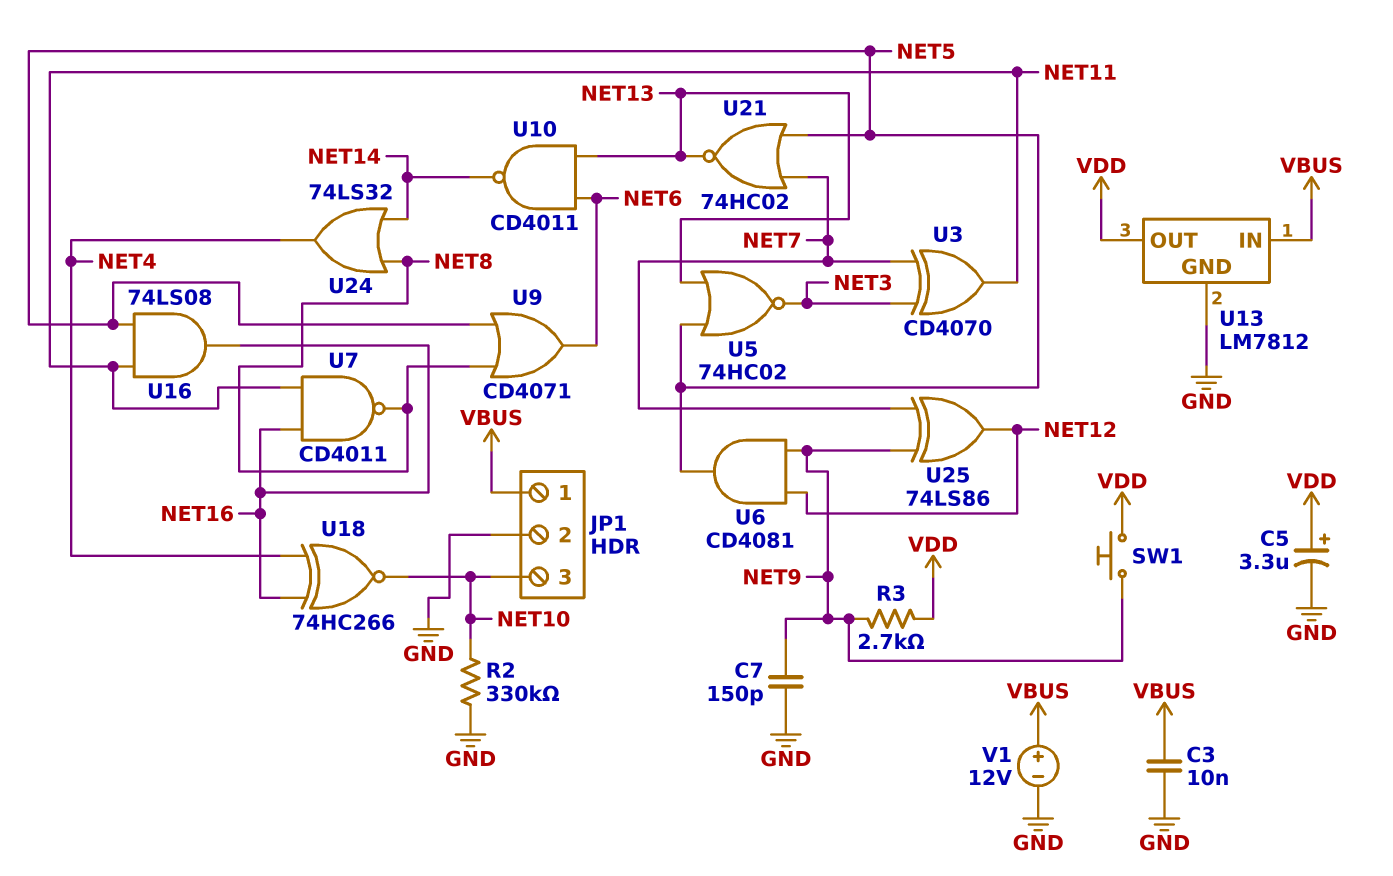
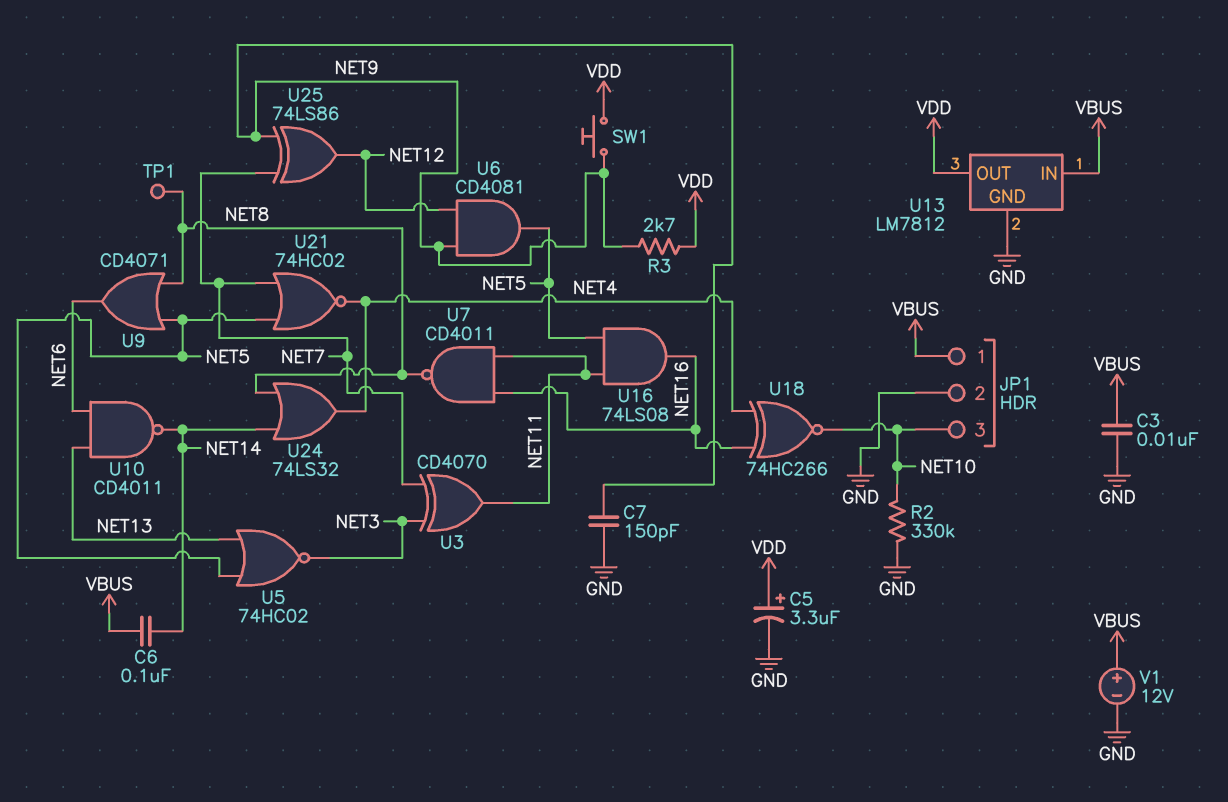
C6: none -> 100nF (NET14, VBUS)
TP1: none -> test point (NET8)
U21: NOR 74HC02 (in NET5, in NET7, out NET13) -> NOR 74HC02 (in NET5, in NET7, out NET4)

